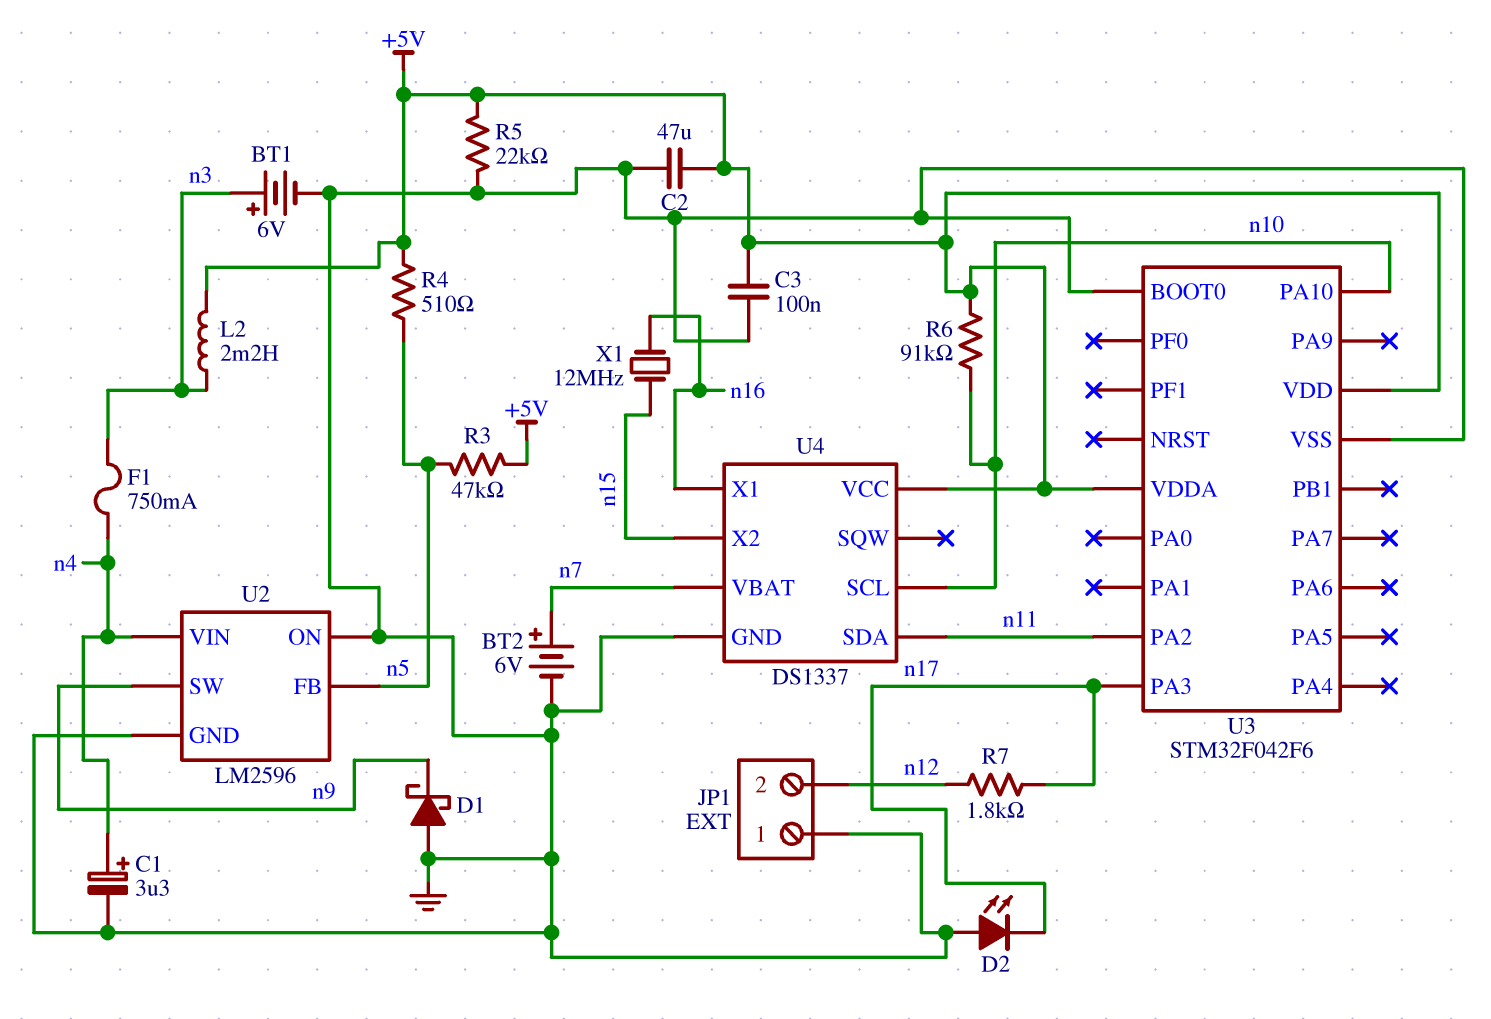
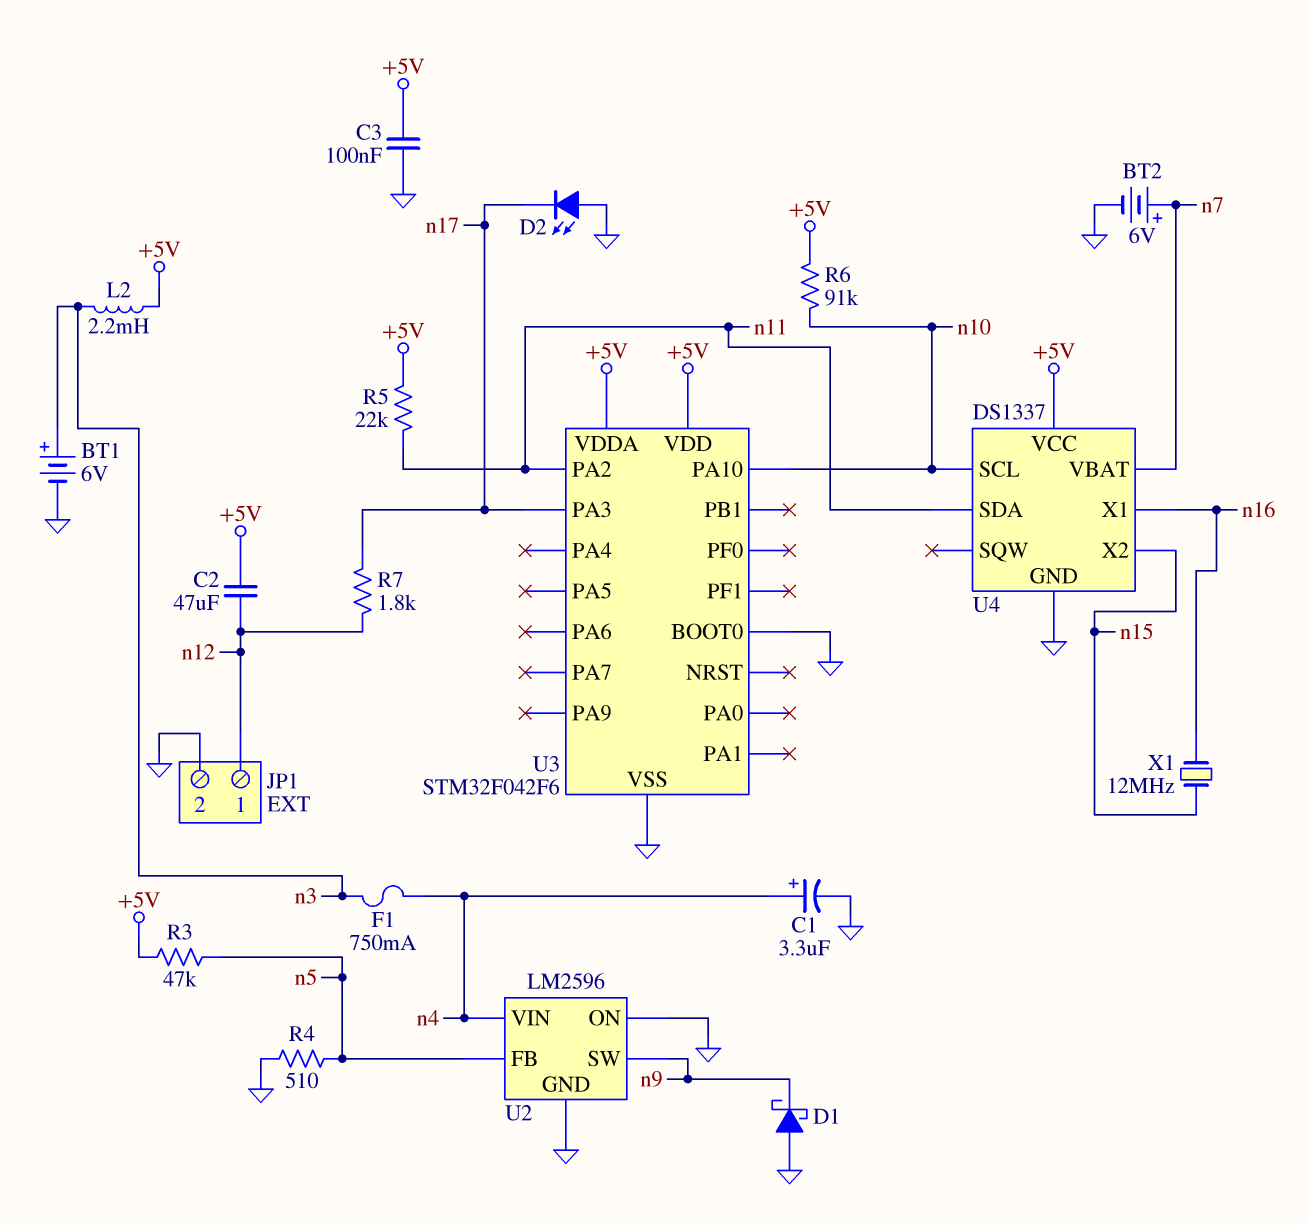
C2: 47uF (+5V, GND) -> 47uF (+5V, n12)
JP1 pin 1: GND -> n12
JP1 pin 2: n12 -> GND
R4: 510 (+5V, n5) -> 510 (GND, n5)
R5: 22k (+5V, GND) -> 22k (+5V, n11)

